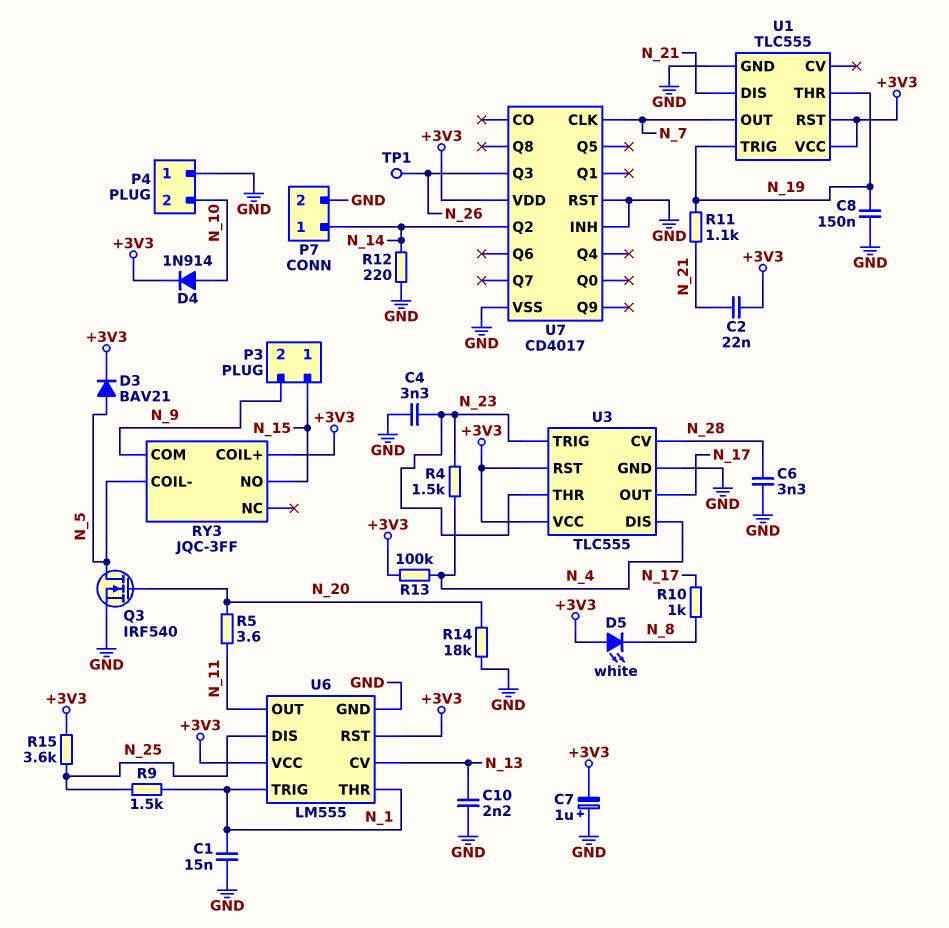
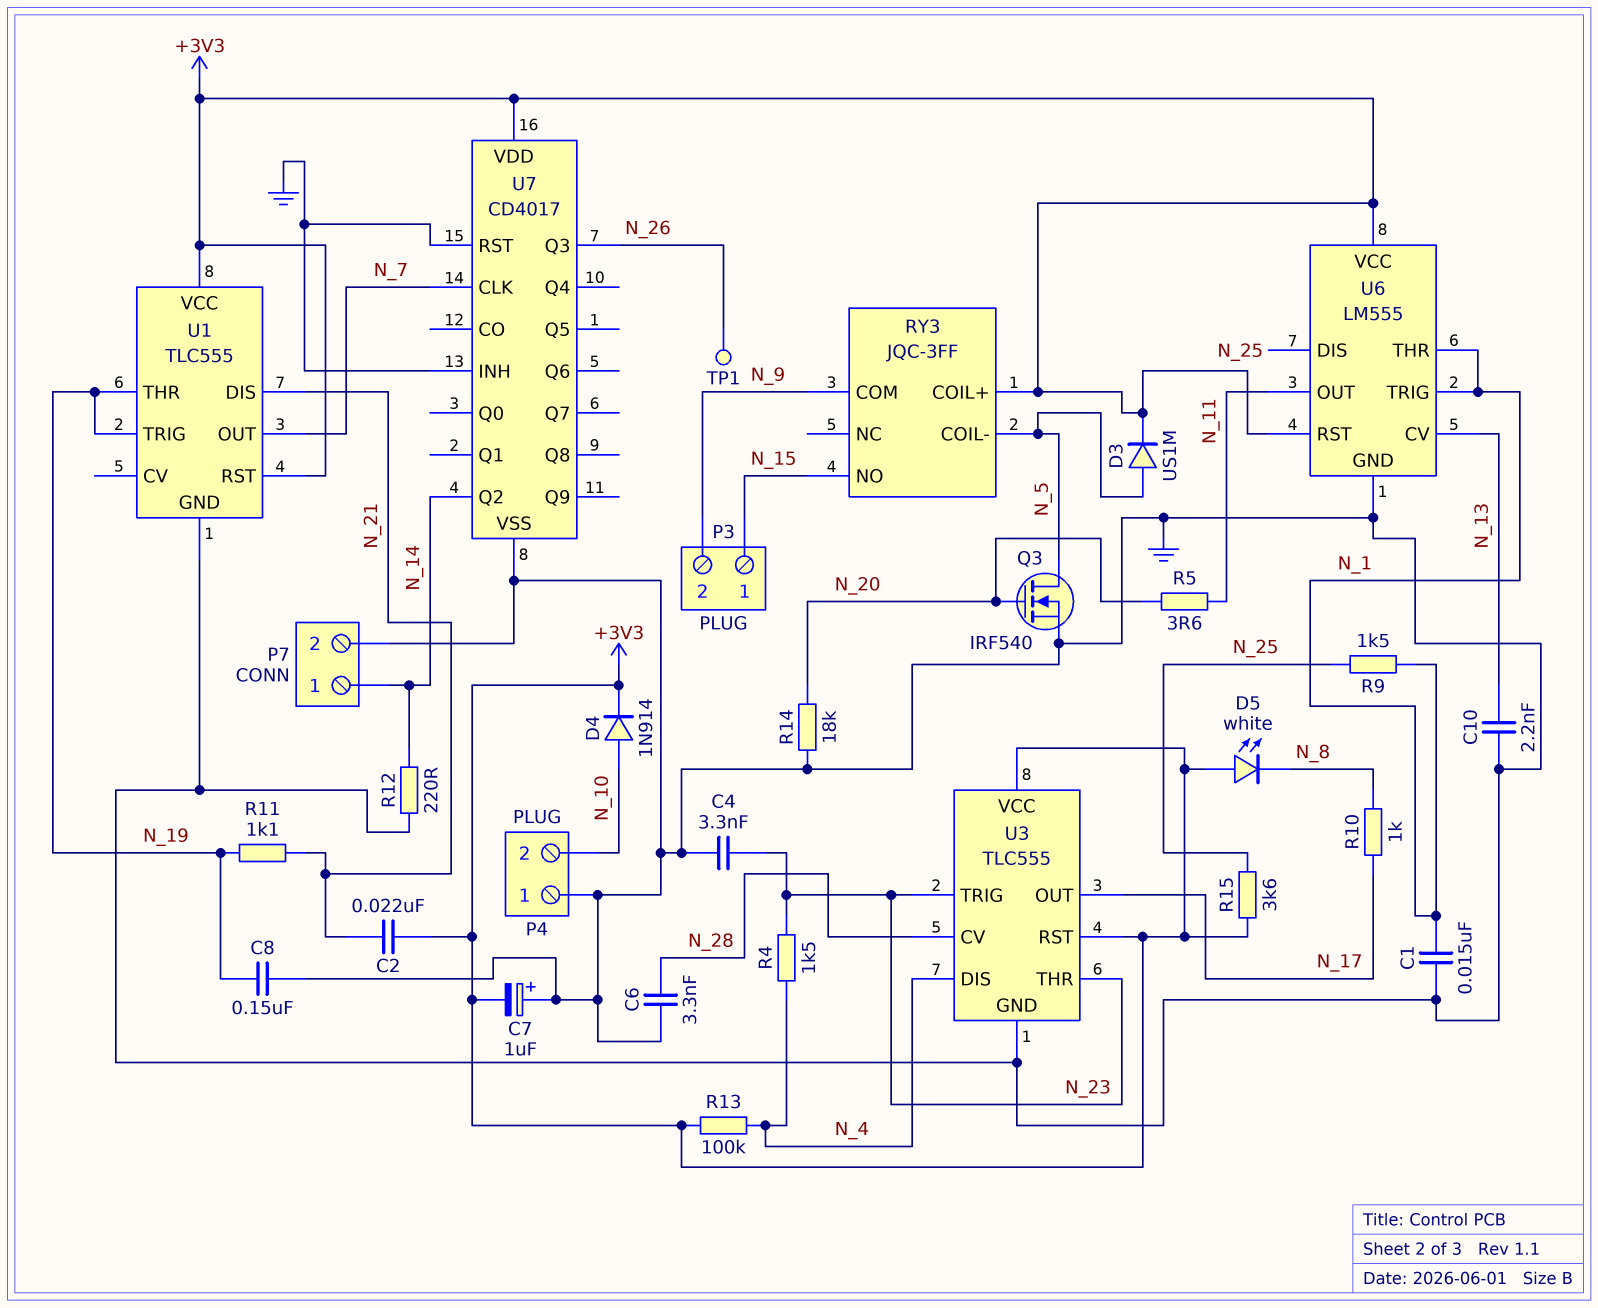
D3: diode BAV21 (A N_5, K +3V3) -> diode US1M (A N_5, K +3V3)

